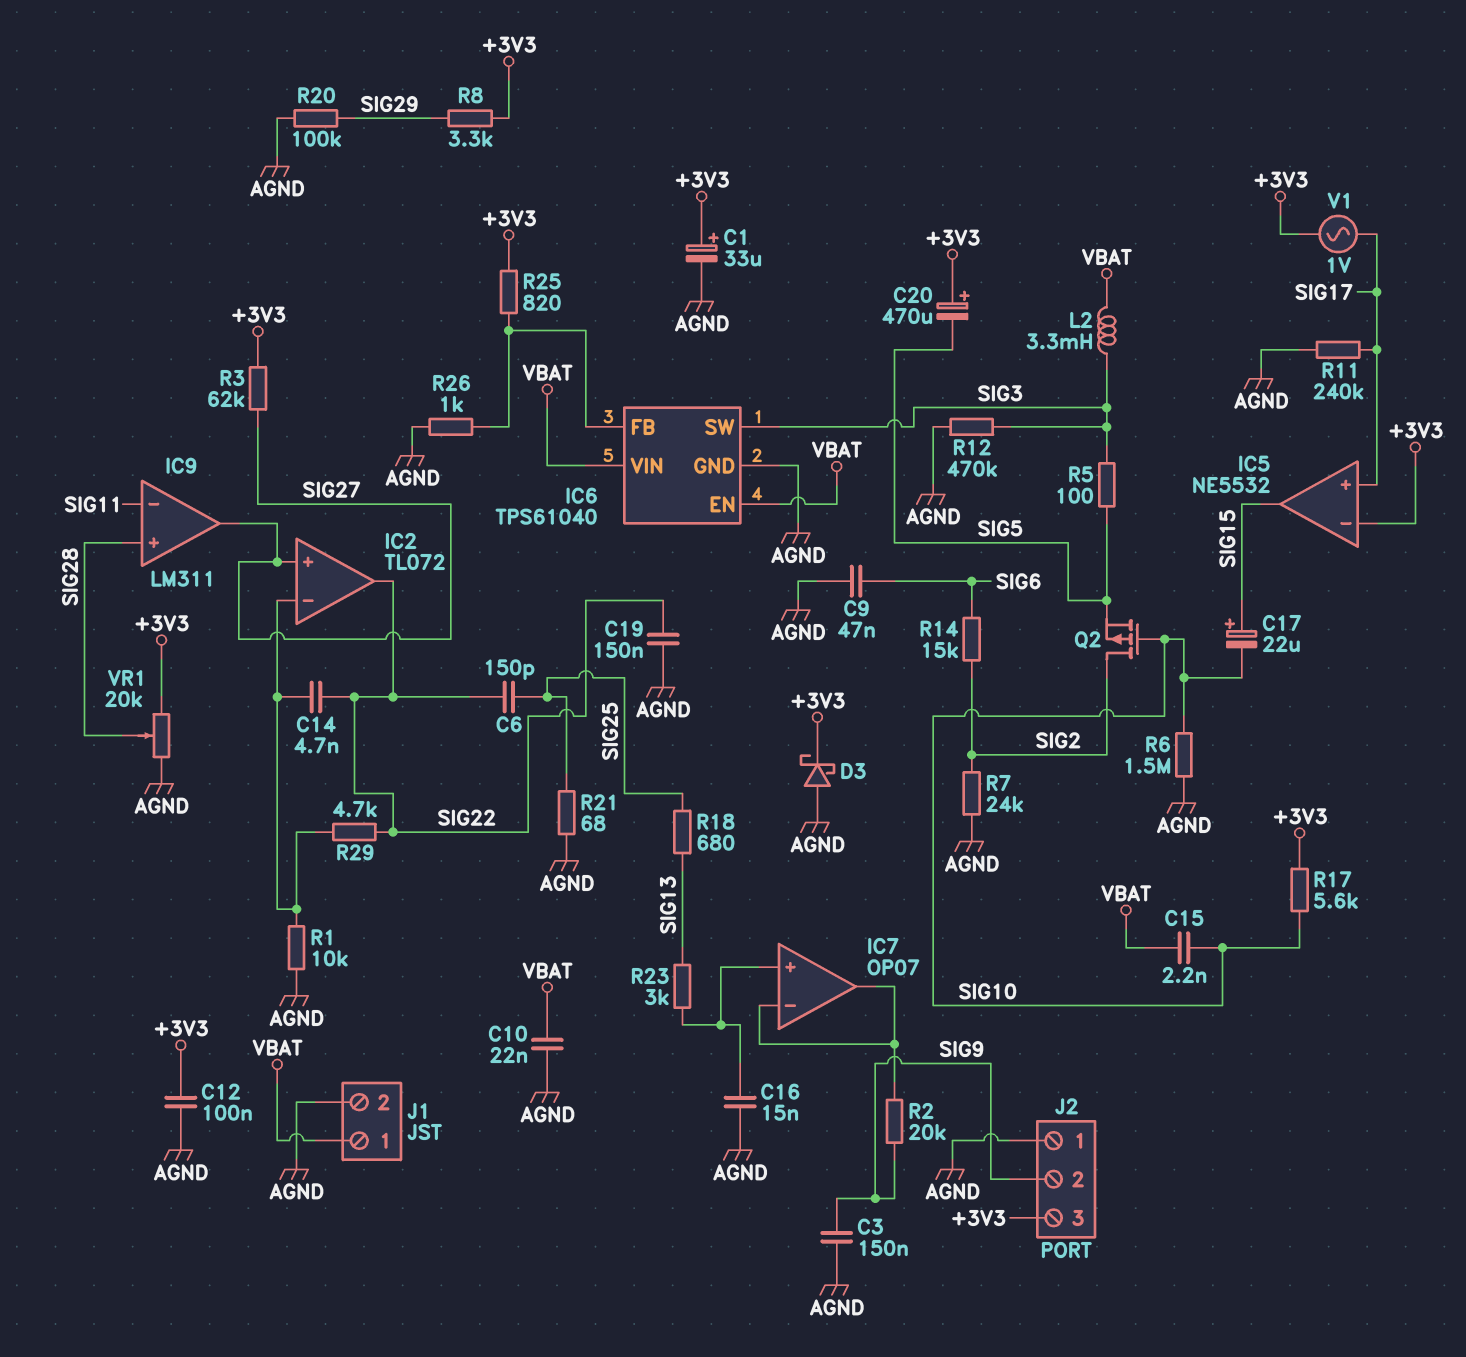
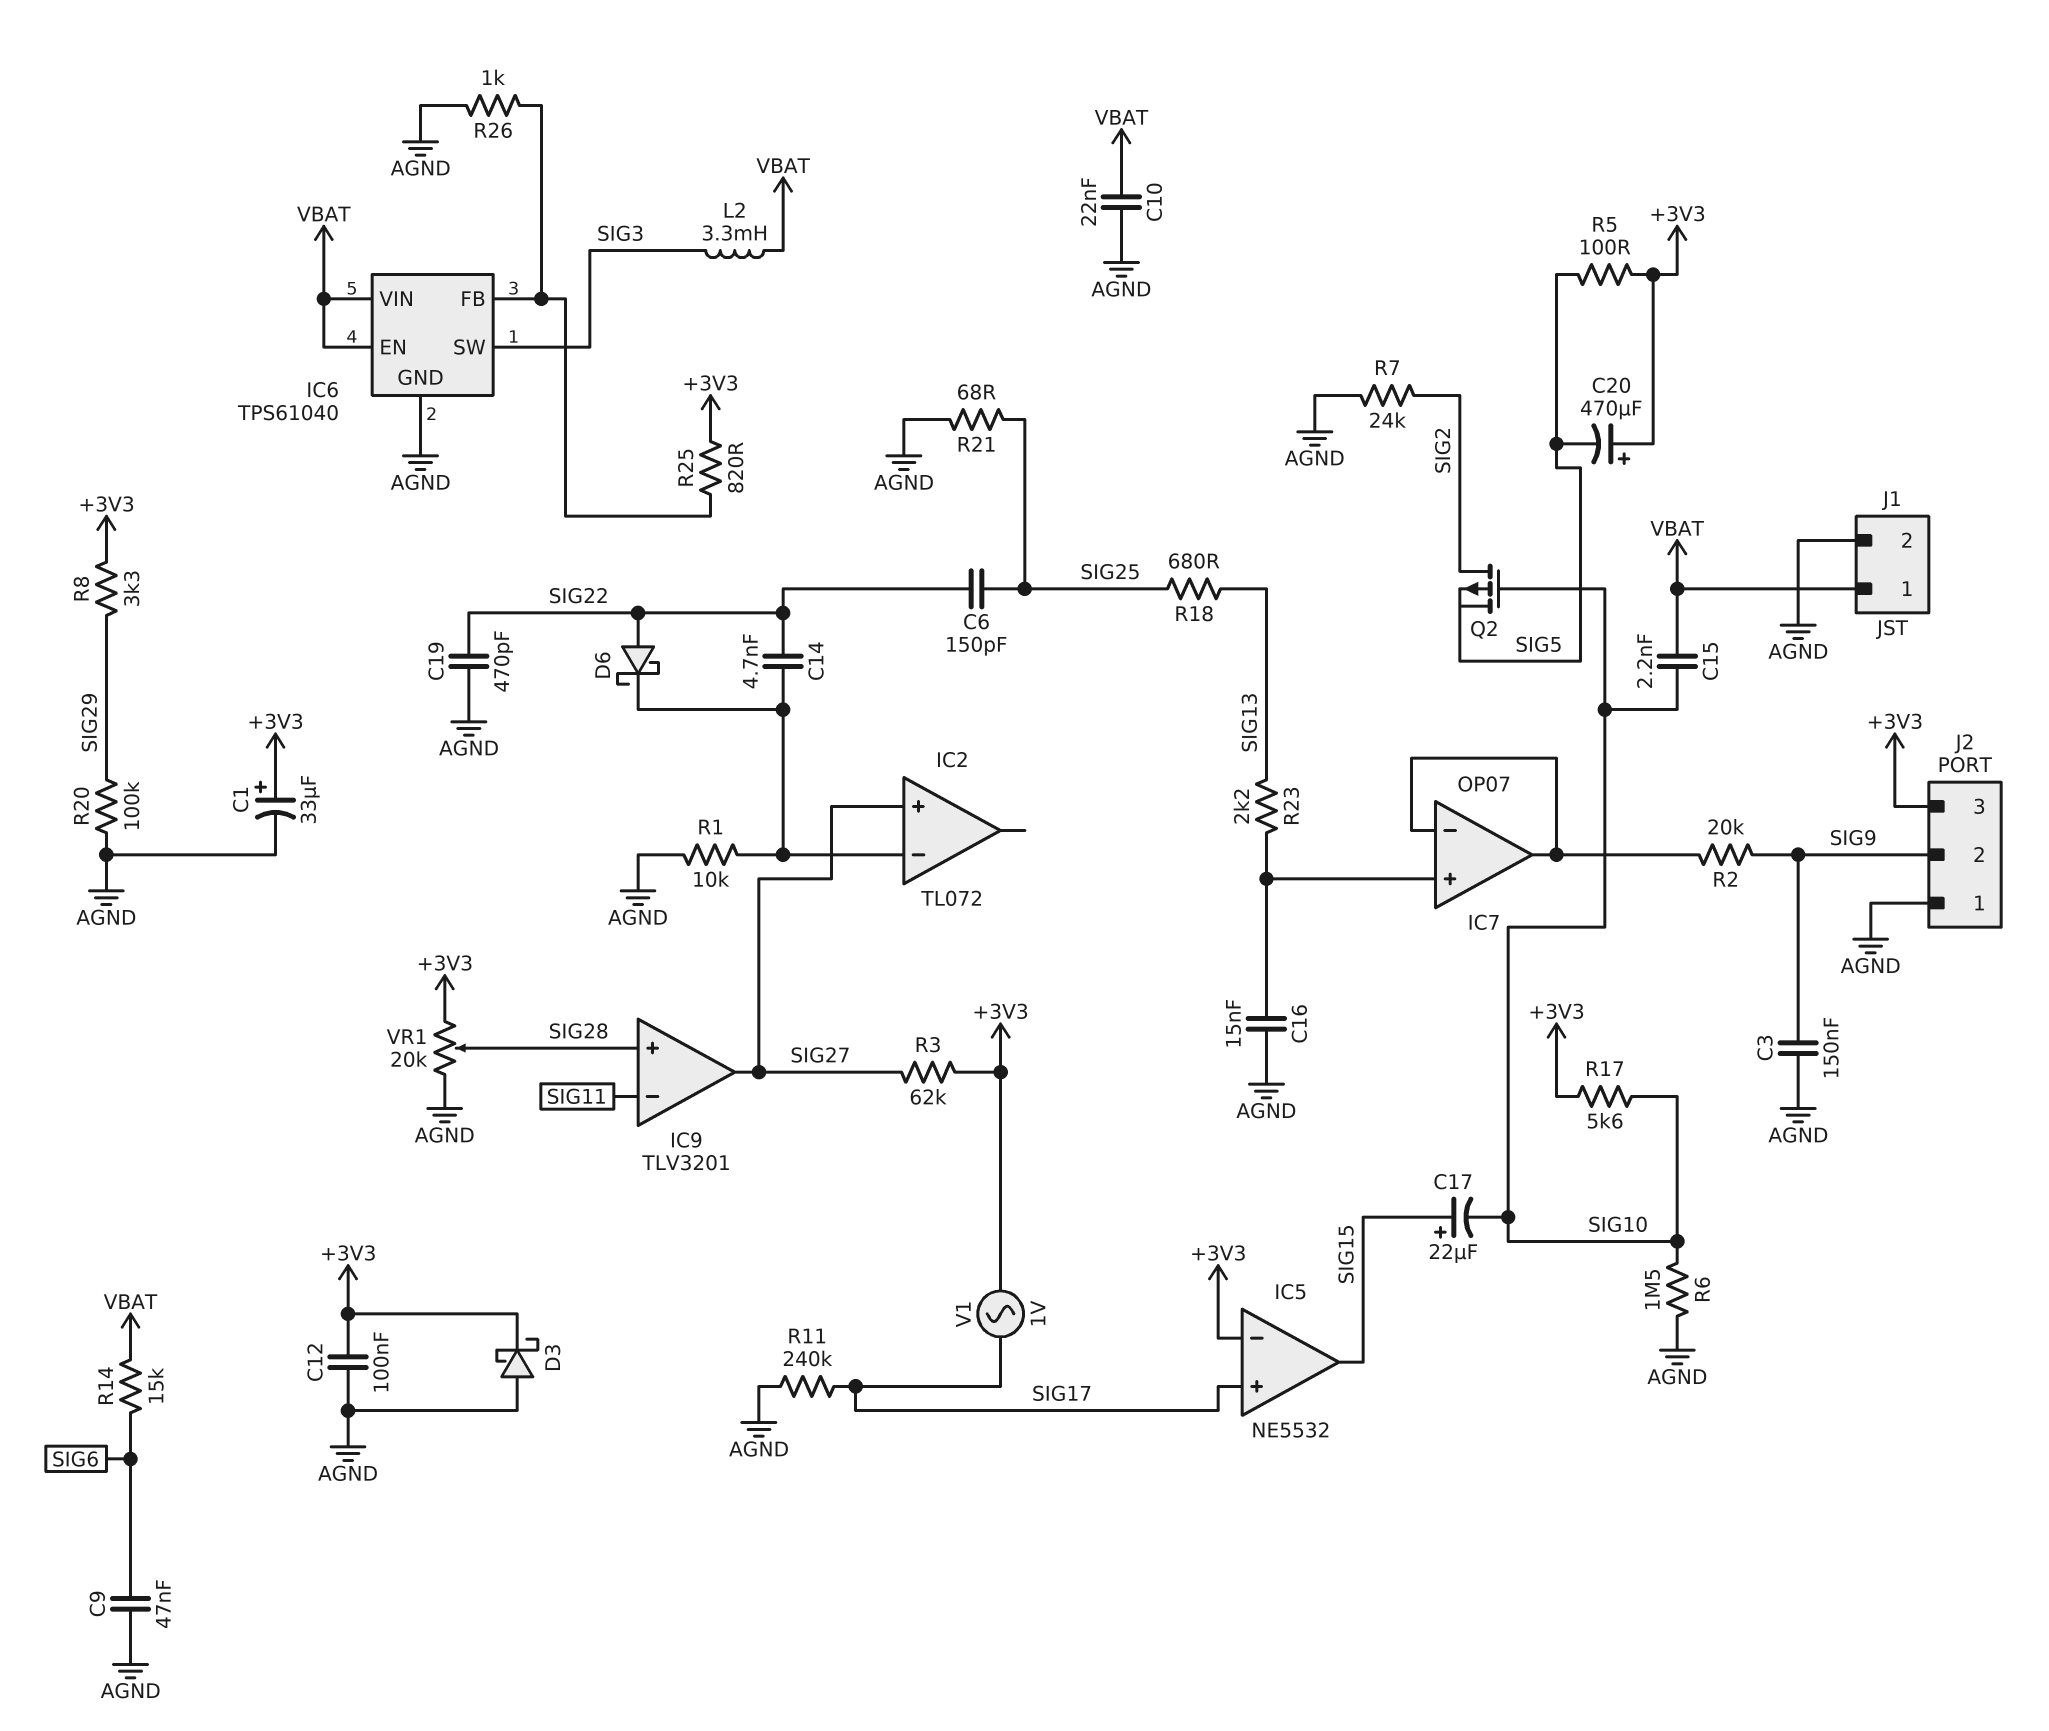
C19: 150nF (AGND, SIG22) -> 470pF (AGND, SIG22)
D6: none -> schottky (A SIG22, K IC2/in-)
IC2 pin out: SIG22 -> none
IC9: LM311 -> TLV3201
R5: 100 (SIG3, SIG5) -> 100 (+3V3, SIG5)
R12: 470k (AGND, SIG3) -> none
R14: 15k (SIG2, SIG6) -> 15k (SIG6, VBAT)
R23: 3k (IC7/in+, SIG13) -> 2.2k (IC7/in+, SIG13)
R29: 4.7k (IC2/in-, SIG22) -> none

